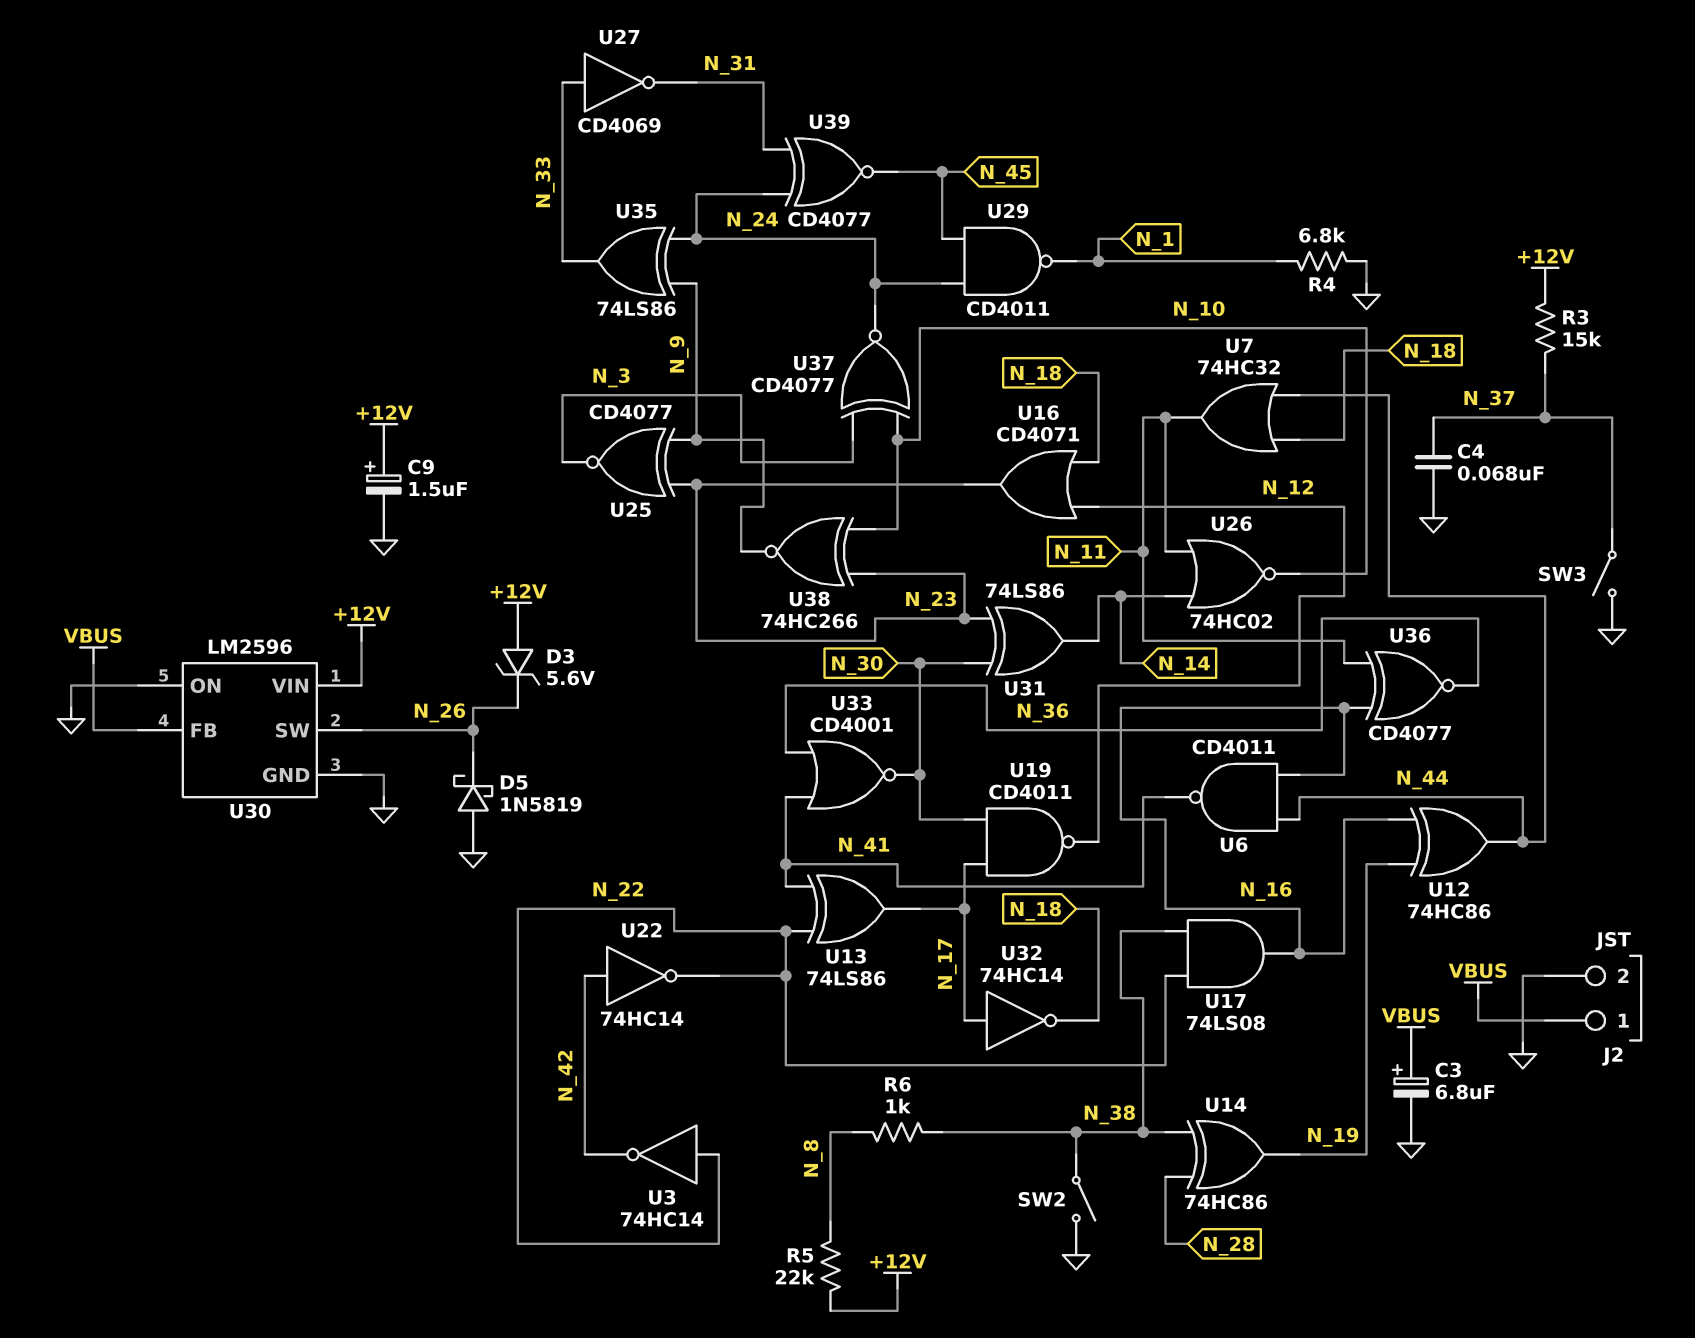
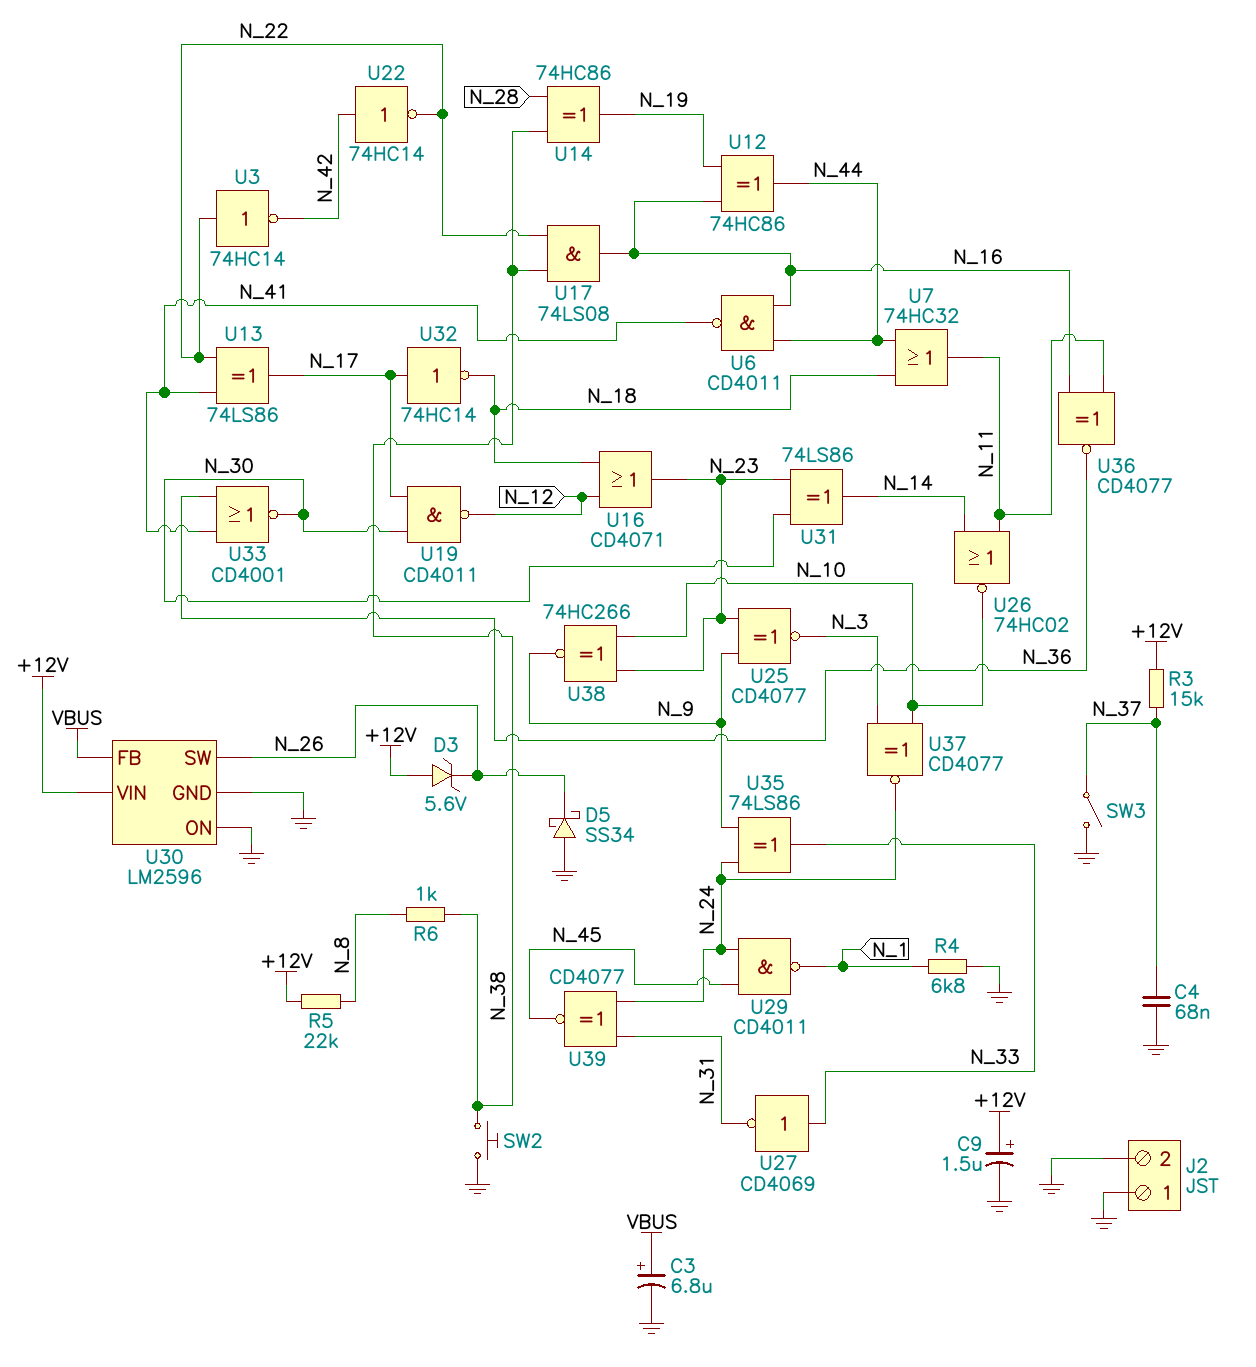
D5: schottky 1N5819 (A GND, K N_26) -> schottky SS34 (A GND, K N_26)
J2 pin 1: VBUS -> GND
SW2: switch (GND, N_38) -> button (GND, N_38)

